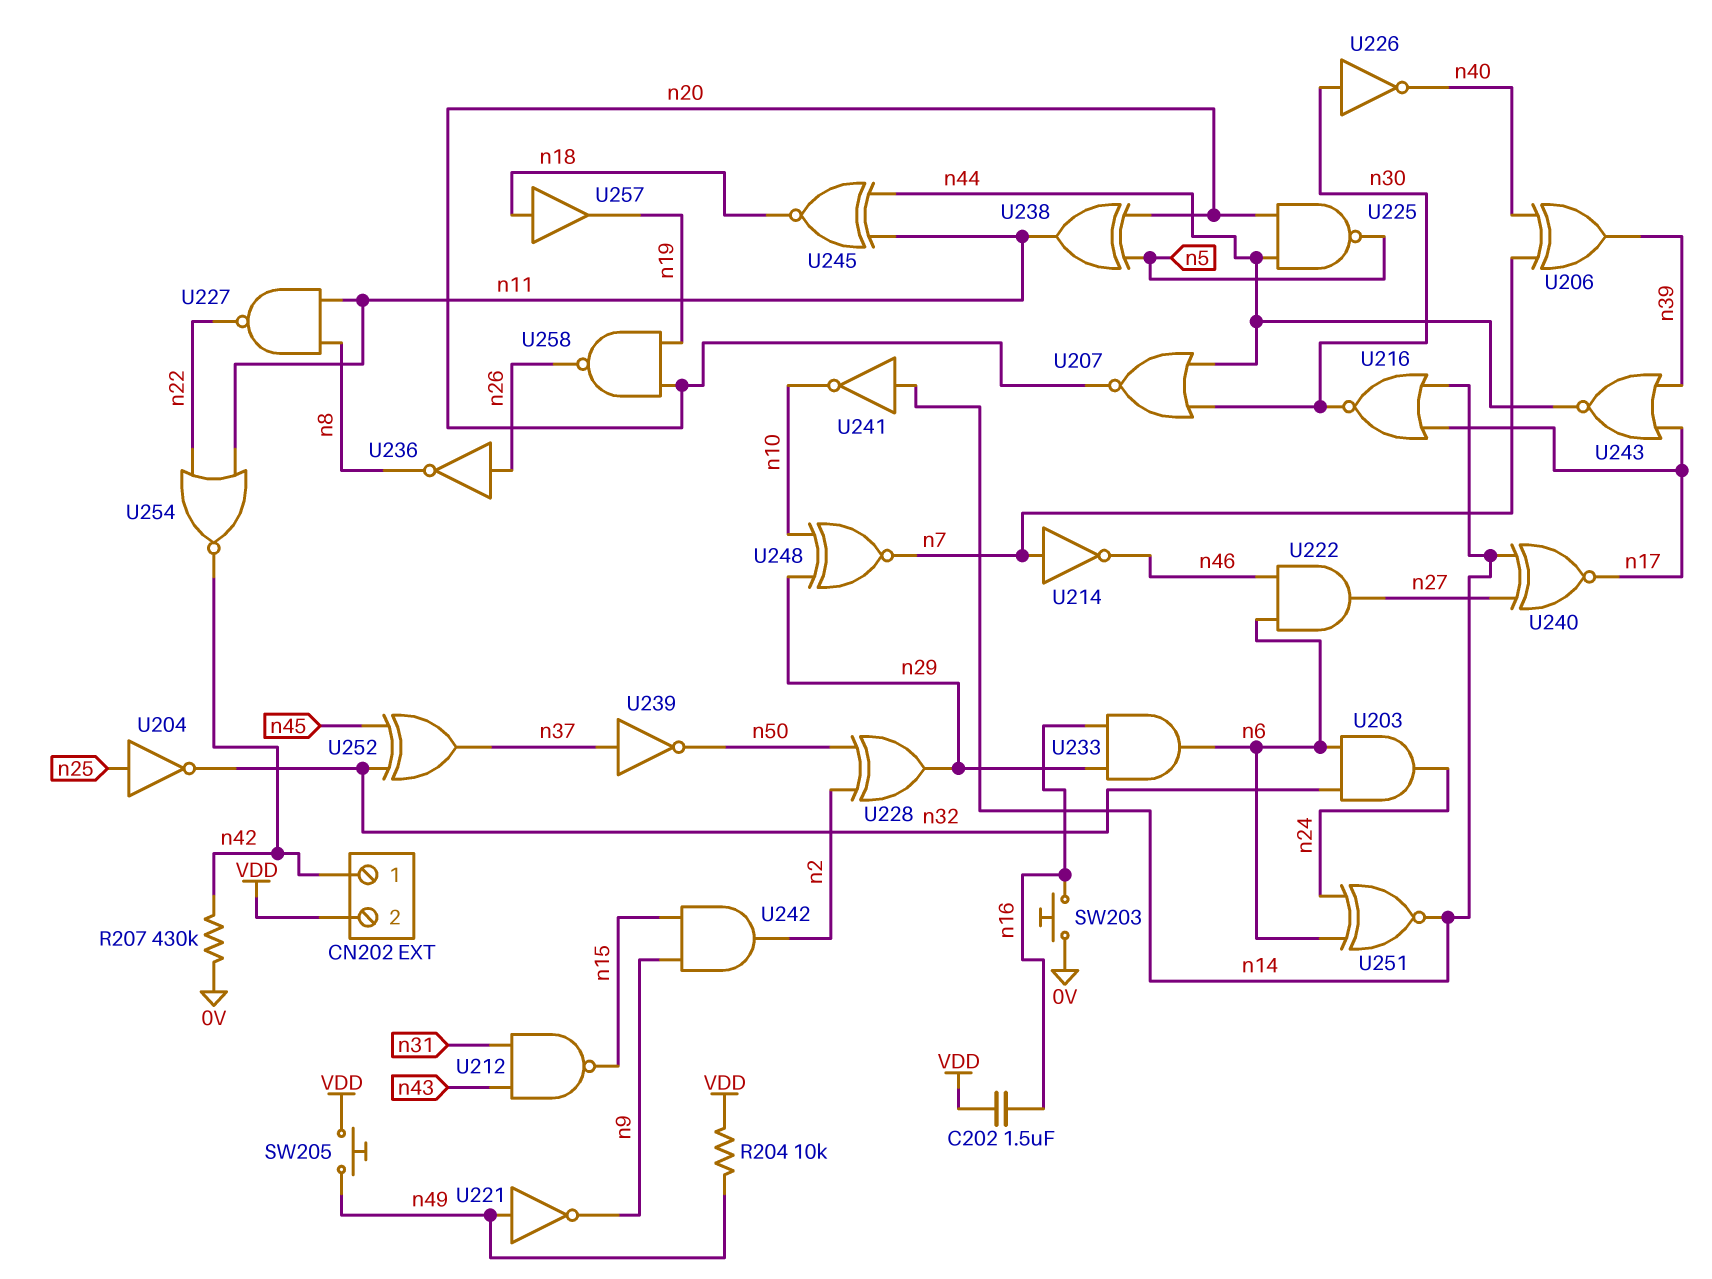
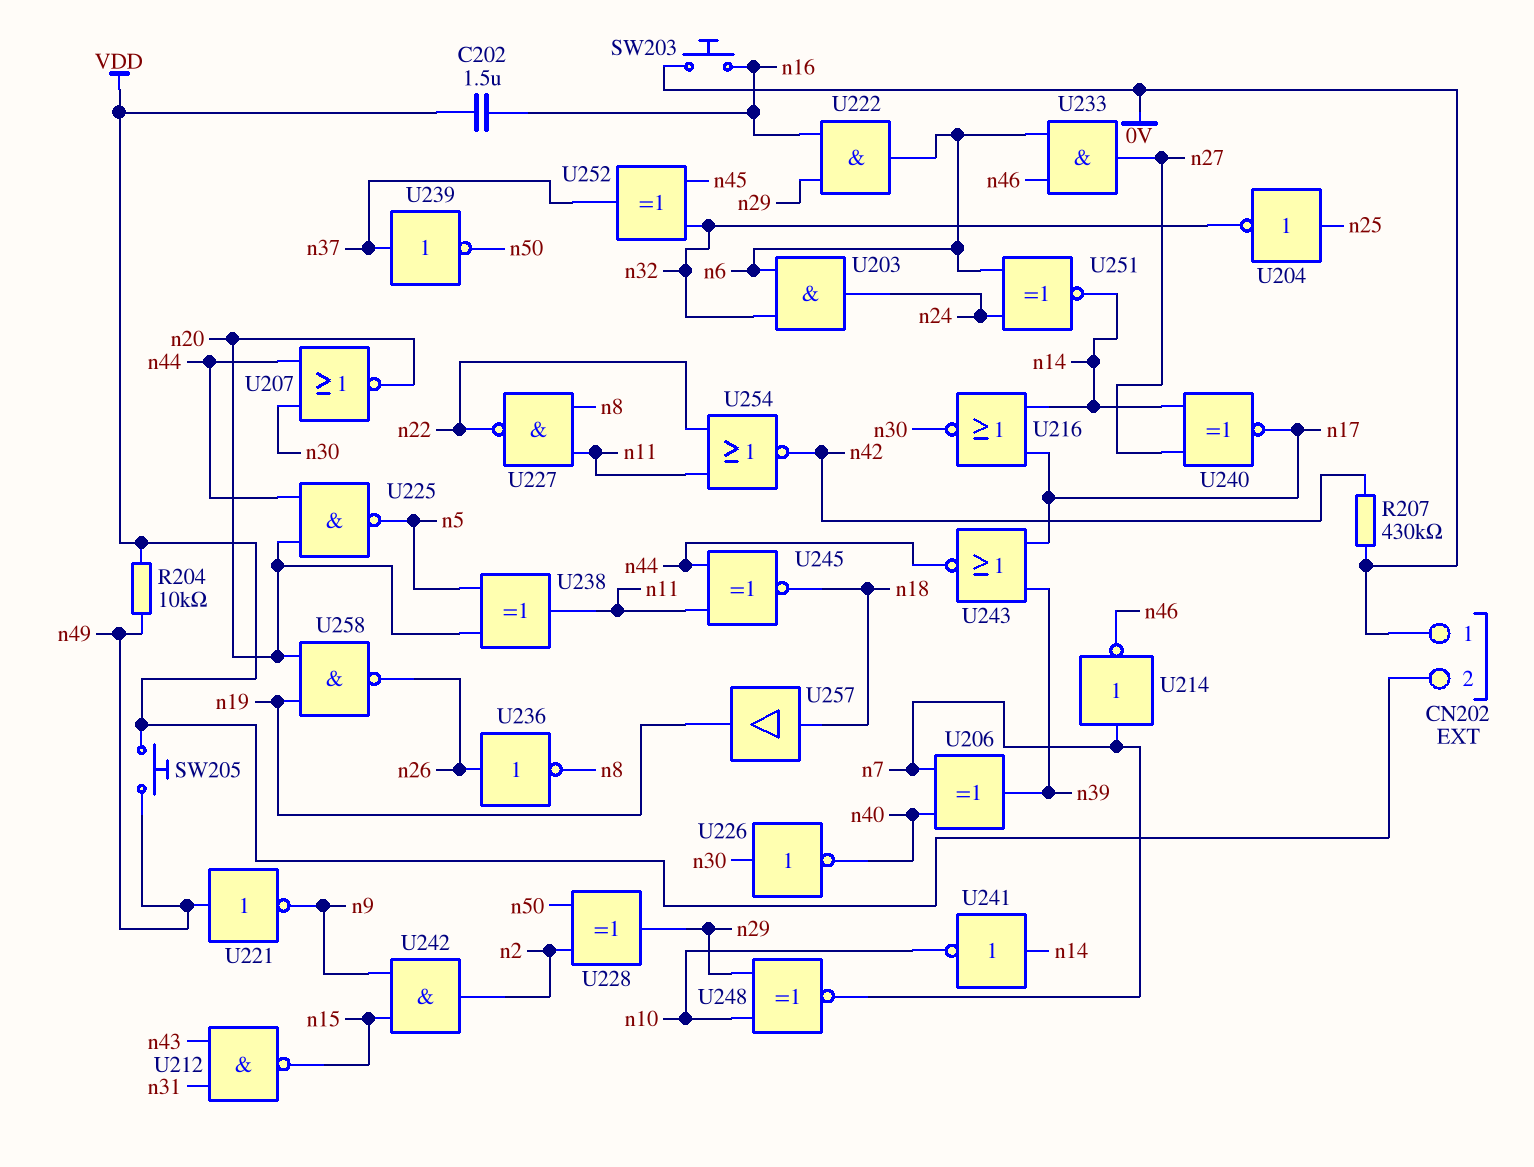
CN202 pin 1: n42 -> 0V
U222: AND (in n6, in n46, out n27) -> AND (in n16, in n29, out n6)
U233: AND (in n16, in n29, out n6) -> AND (in n6, in n46, out n27)

